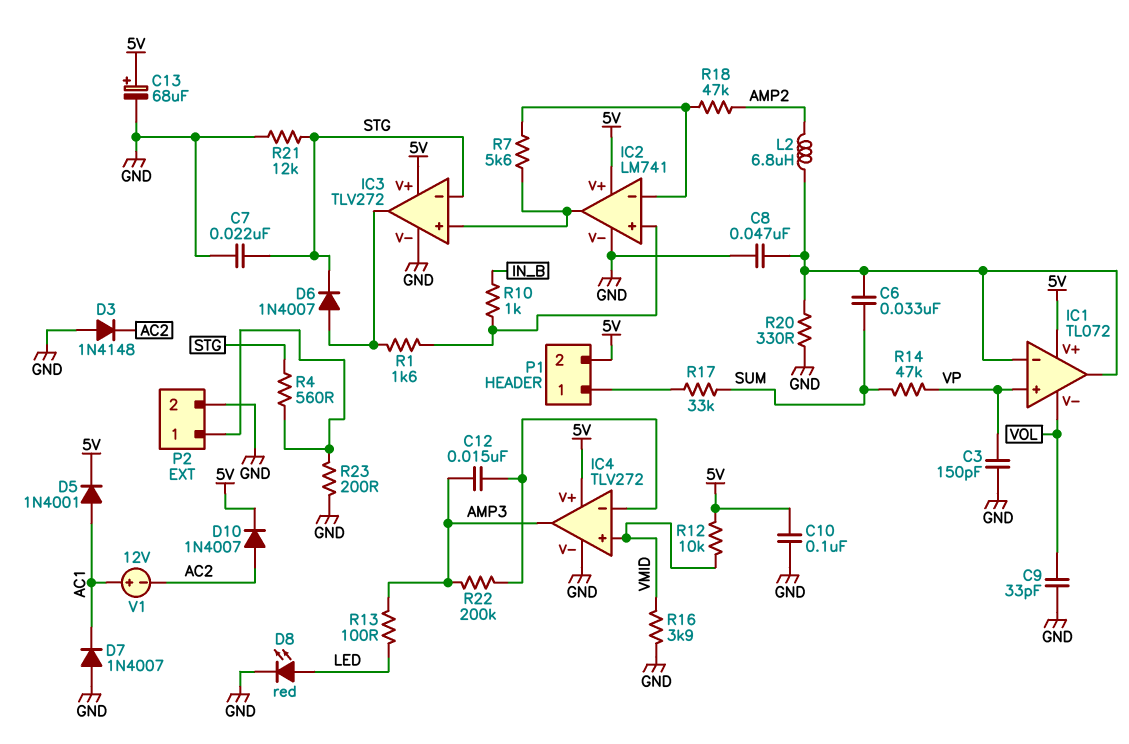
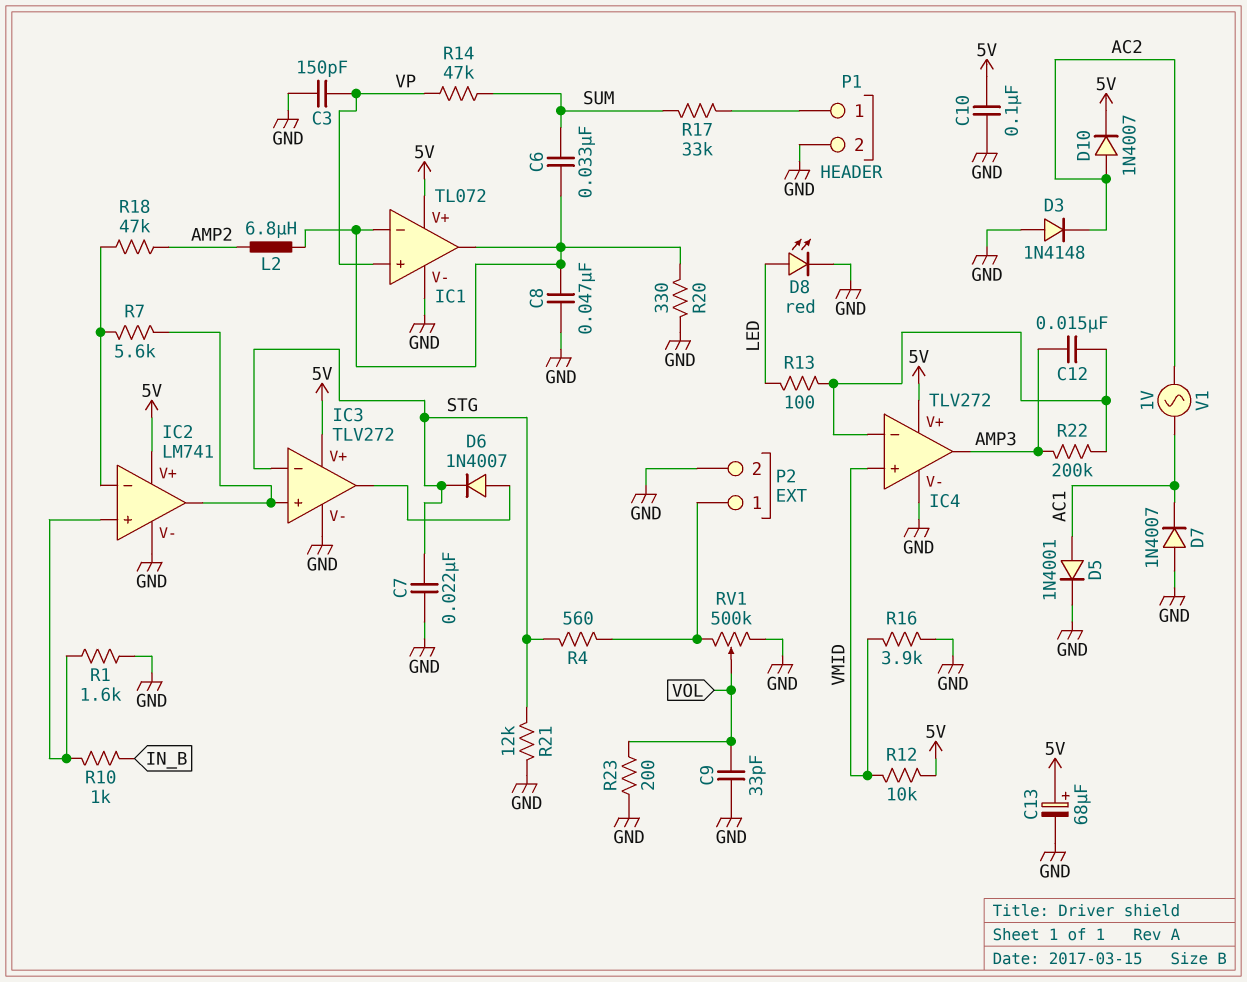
D5: diode 1N4001 (A AC1, K 5V) -> diode 1N4001 (A AC1, K GND)
IC1 pin V-: VOL -> GND
P1 pin 2: 5V -> GND
R1: 1.6k (IC2/in+, IC3/out) -> 1.6k (GND, IC2/in+)
R13: 100 (AMP3, LED) -> 100 (IC4/in-, LED)
R23: 200 (GND, P2/1) -> 200 (GND, VOL)
RV1: none -> 500k (GND, P2/1, wiper VOL)
V1: 12V (plus AC1, minus AC2) -> AC 1V (AC1, AC2)

